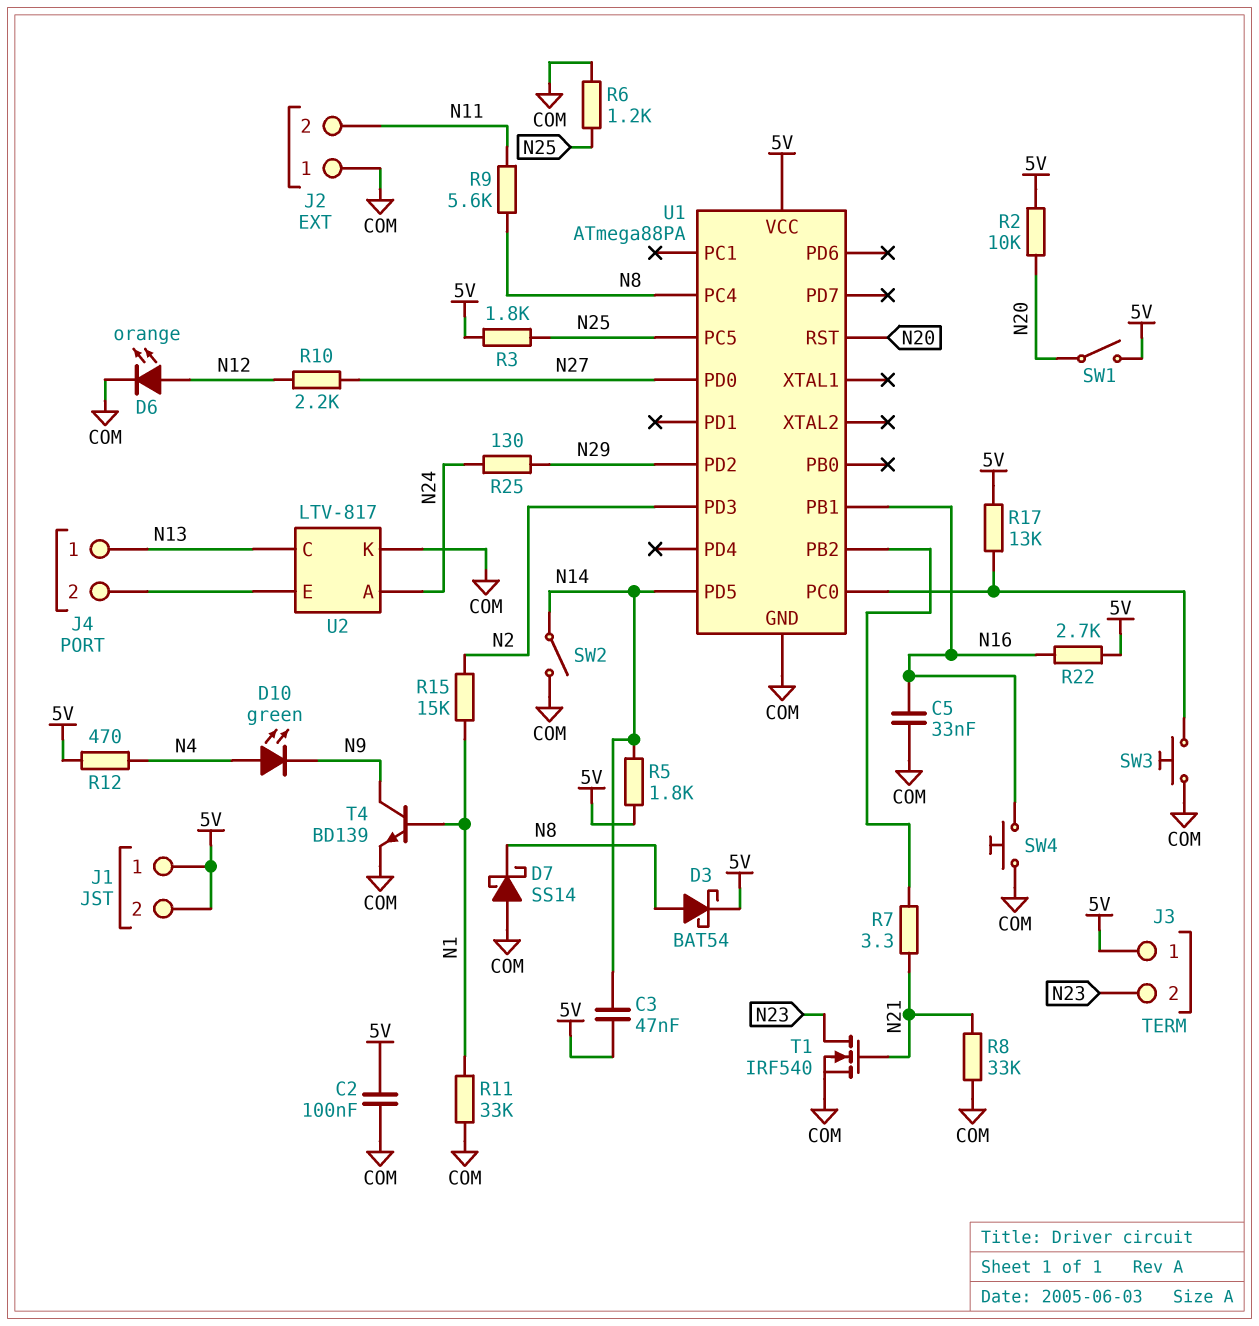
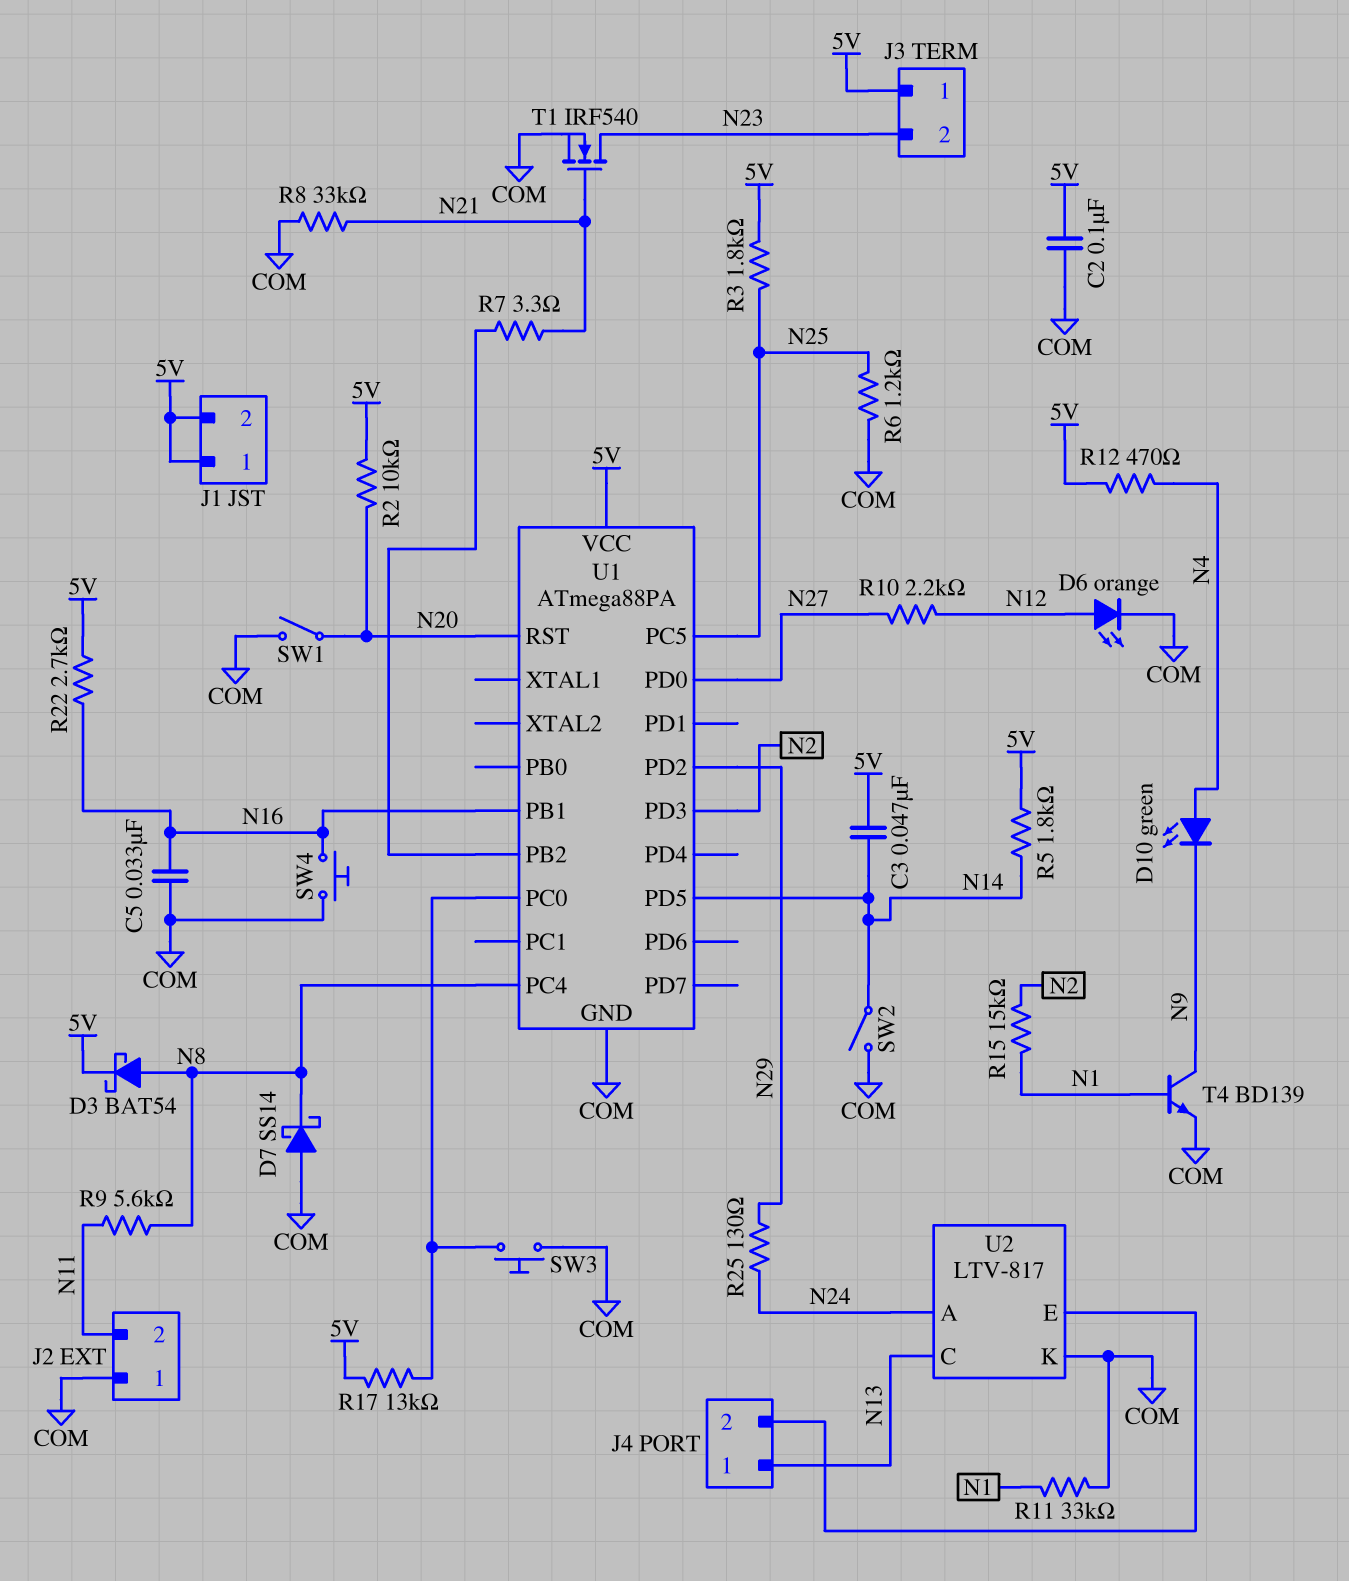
SW1: switch (5V, N20) -> switch (COM, N20)

